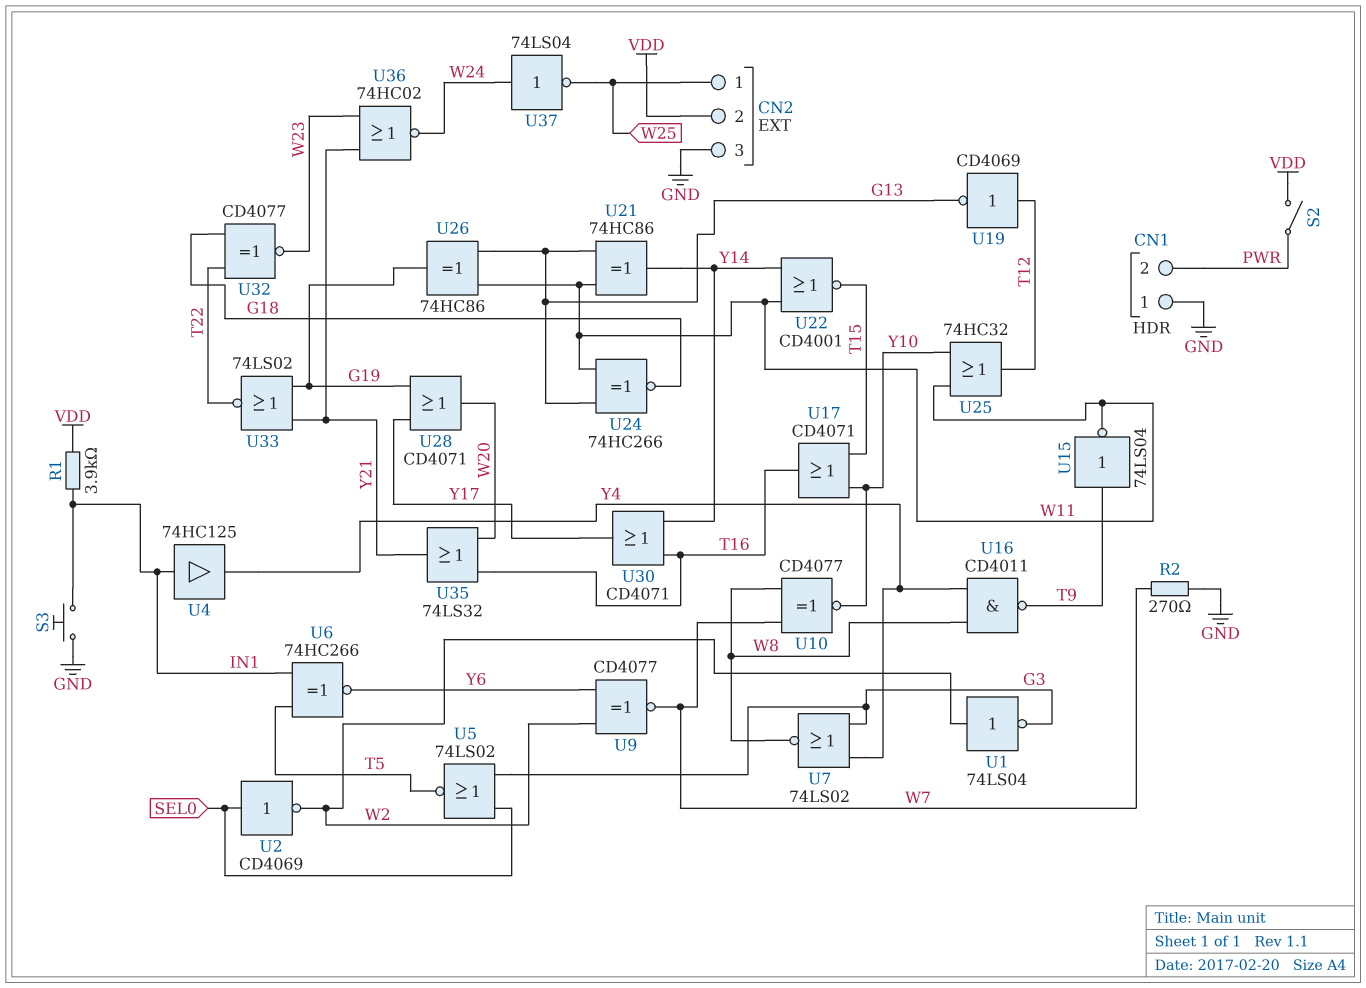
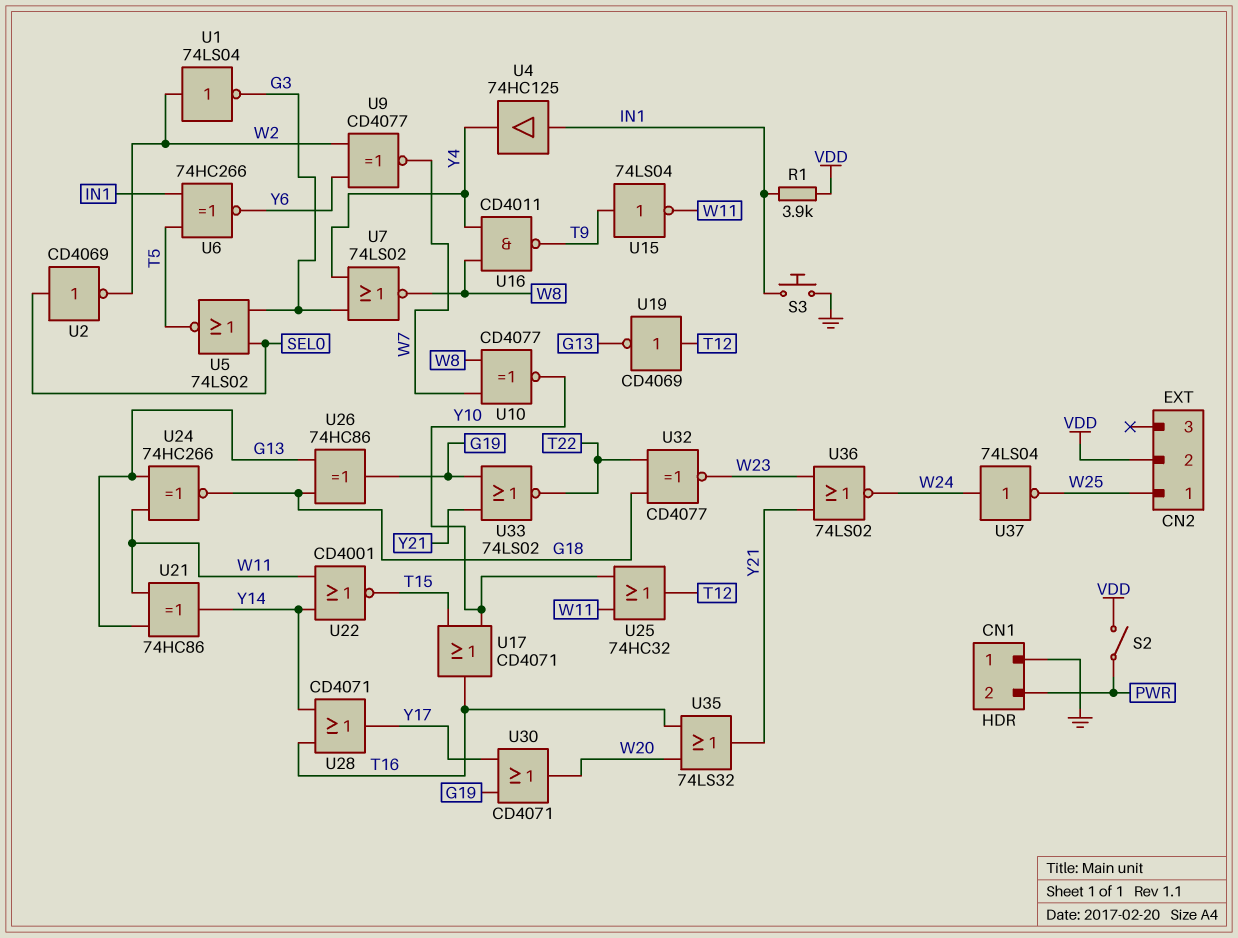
CN2 pin 3: GND -> none
R2: 270 (GND, W7) -> none
U26: XOR 74HC86 (in G13, in W11, out G19) -> XOR 74HC86 (in G13, in G18, out G19)
U28: OR CD4071 (in G19, in Y17, out W20) -> OR CD4071 (in T16, in Y14, out Y17)
U30: OR CD4071 (in T16, in Y14, out Y17) -> OR CD4071 (in G19, in Y17, out W20)
U36: NOR 74HC02 (in W23, in Y21, out W24) -> NOR 74LS02 (in W23, in Y21, out W24)

